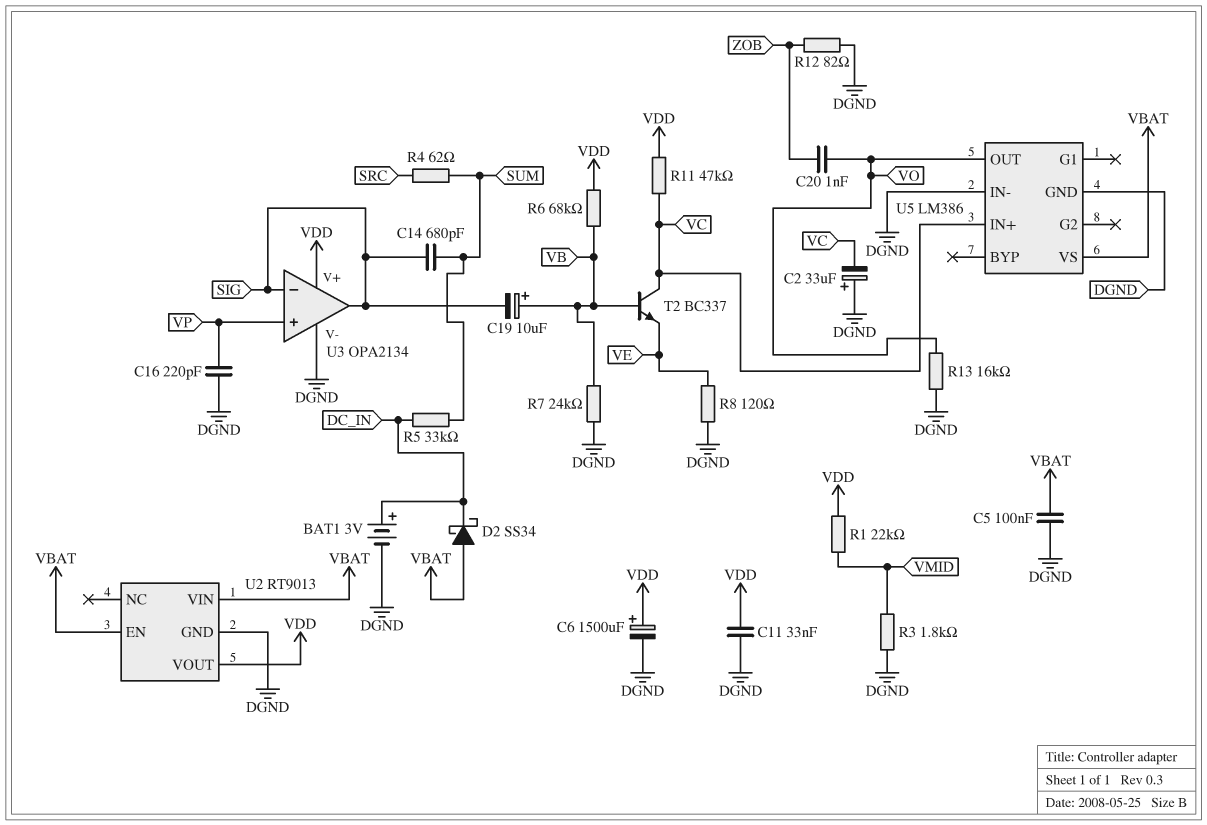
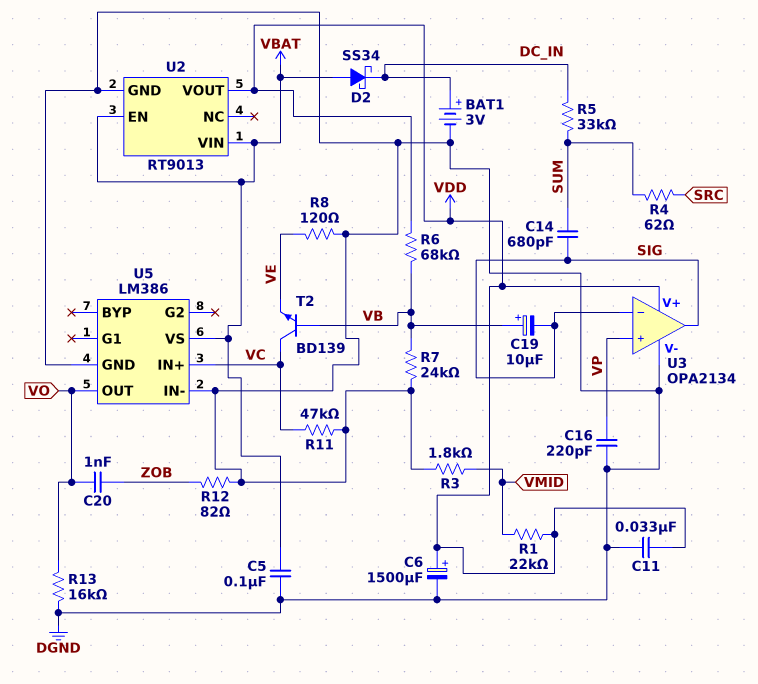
C2: 33uF (plus DGND, minus VC) -> none
R11: 47k (VC, VDD) -> 47k (DGND, VC)
T2: NPN BC337 (B VB, C VC, E VE) -> NPN BD139 (B VB, C VC, E VE)

